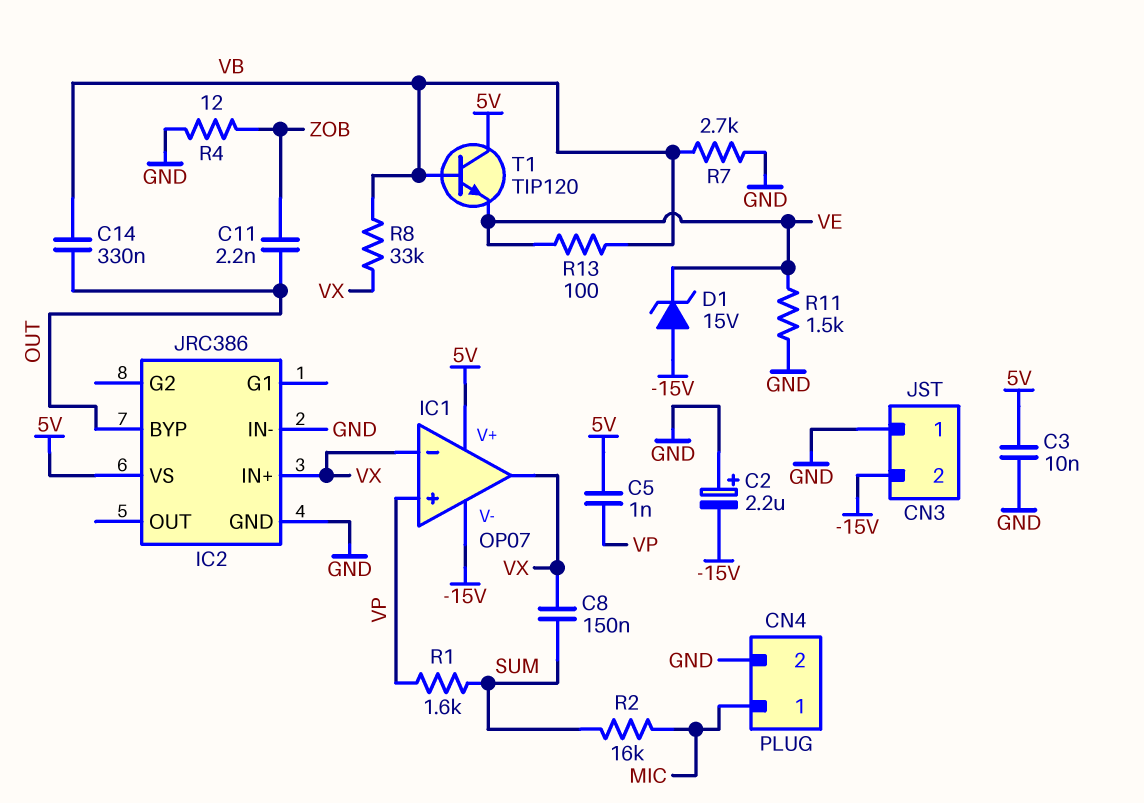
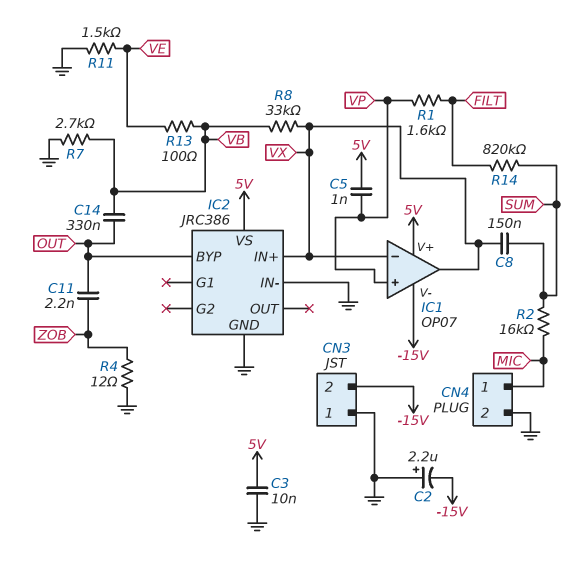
D1: zener 15V (A -15V, K VE) -> none
R1: 1.6k (SUM, VP) -> 1.6k (FILT, VP)
R14: none -> 820k (FILT, SUM)
T1: NPN TIP120 (B VB, C 5V, E VE) -> none

